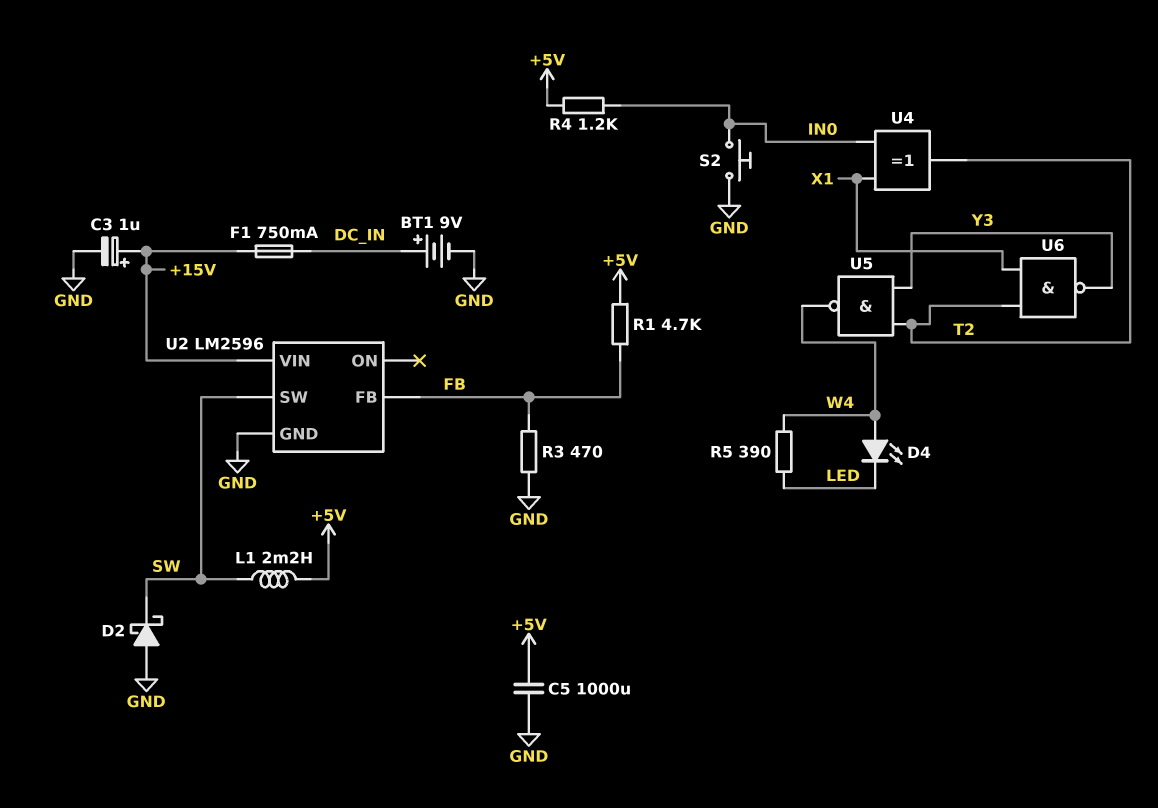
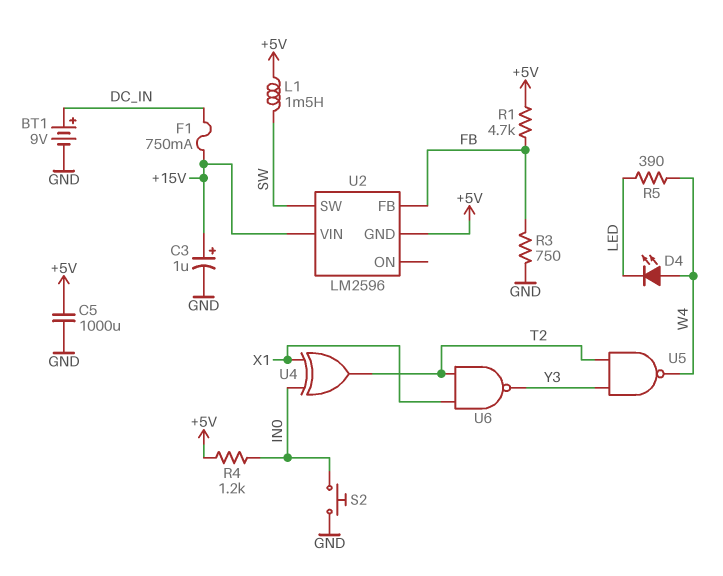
D2: schottky (A GND, K SW) -> none
L1: 2.2mH (+5V, SW) -> 1.5mH (+5V, SW)
R3: 470 (FB, GND) -> 750 (FB, GND)
U2 pin GND: GND -> +5V

